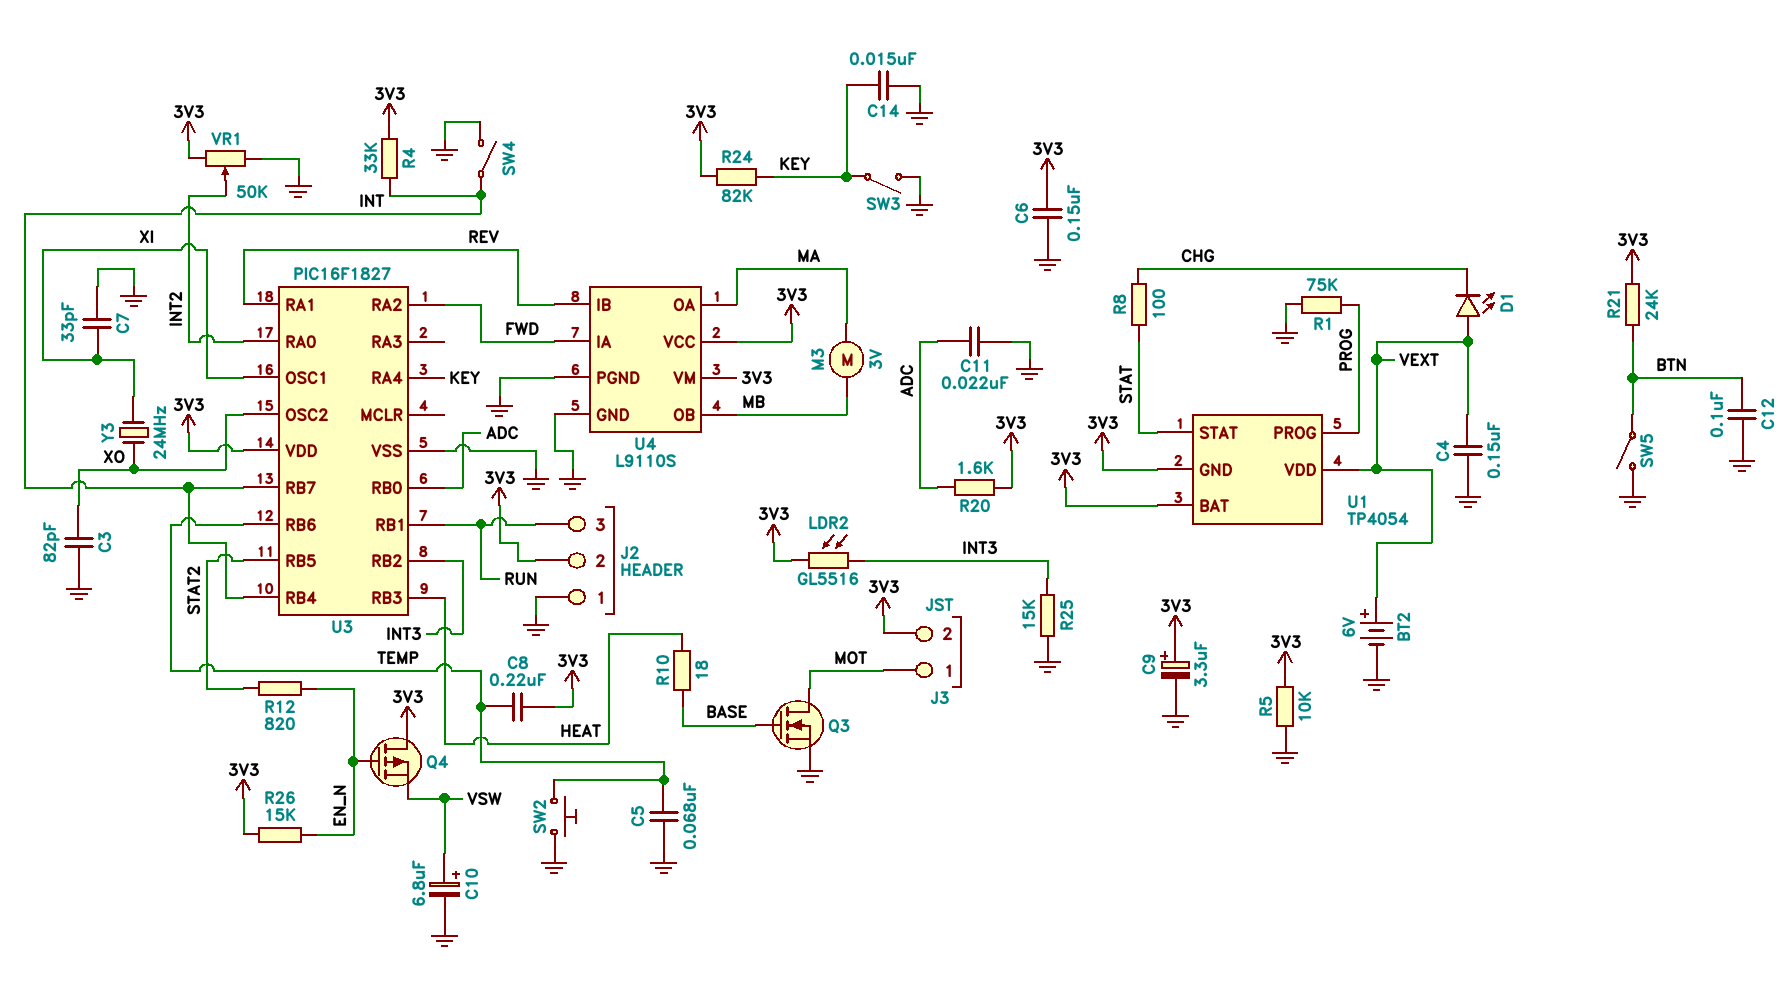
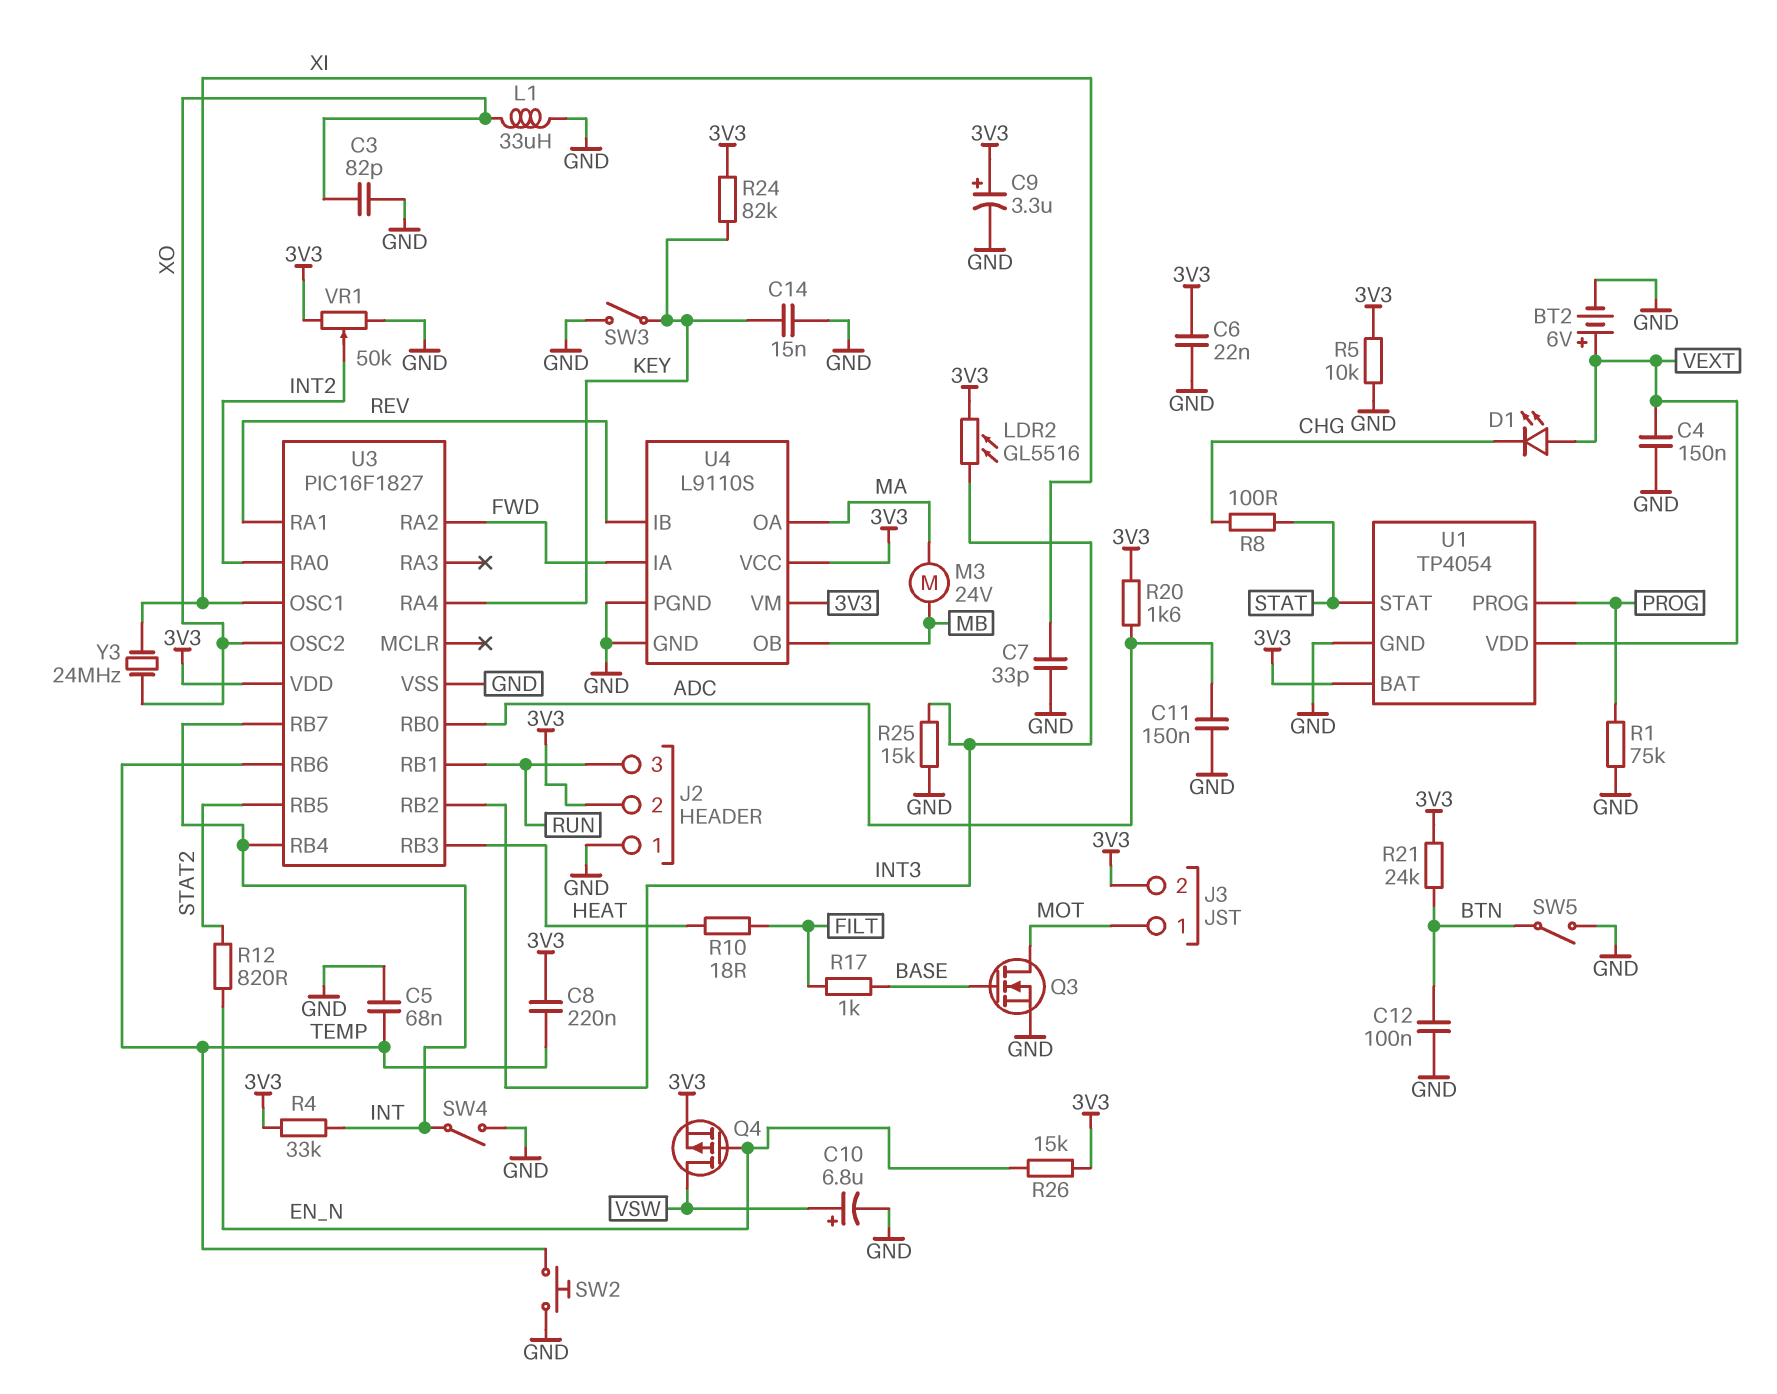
C6: 150nF (3V3, GND) -> 22nF (3V3, GND)
C11: 22nF (ADC, GND) -> 150nF (ADC, GND)
L1: none -> 33uH (GND, XO)
M3: motor 3V (MA, MB) -> motor 24V (MA, MB)
Q4: PMOS (G EN_N, D 3V3, S VSW) -> PMOS (G EN_N, D VSW, S 3V3)
R10: 18 (BASE, HEAT) -> 18 (FILT, HEAT)
R17: none -> 1k (BASE, FILT)
U1 pin GND: 3V3 -> GND

